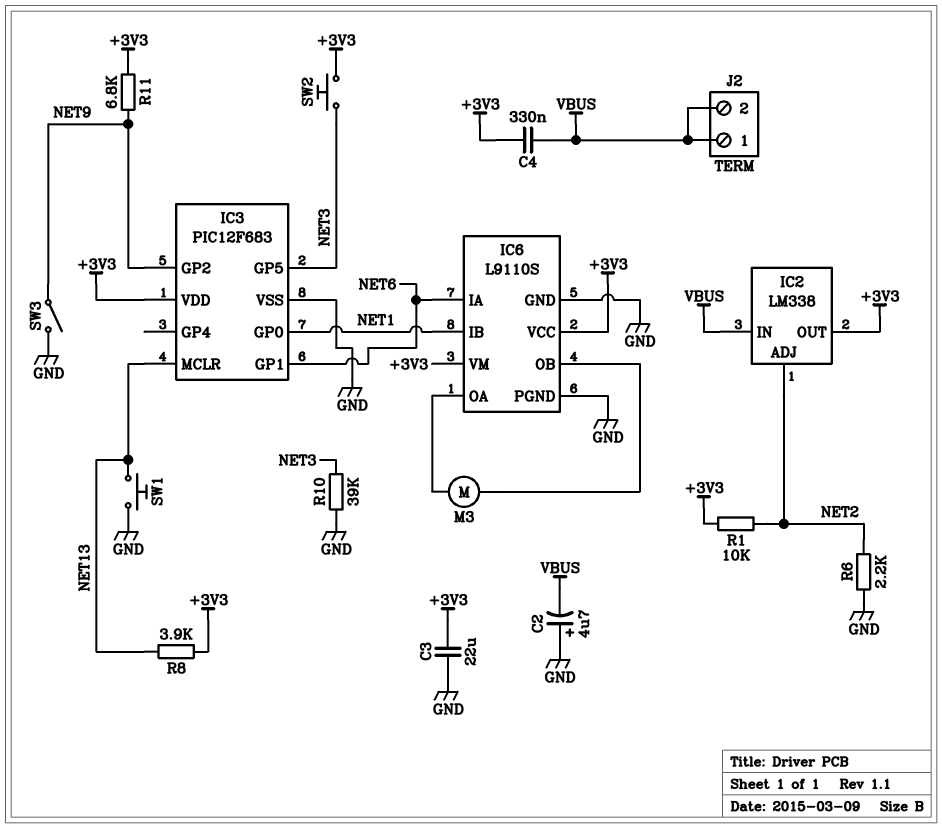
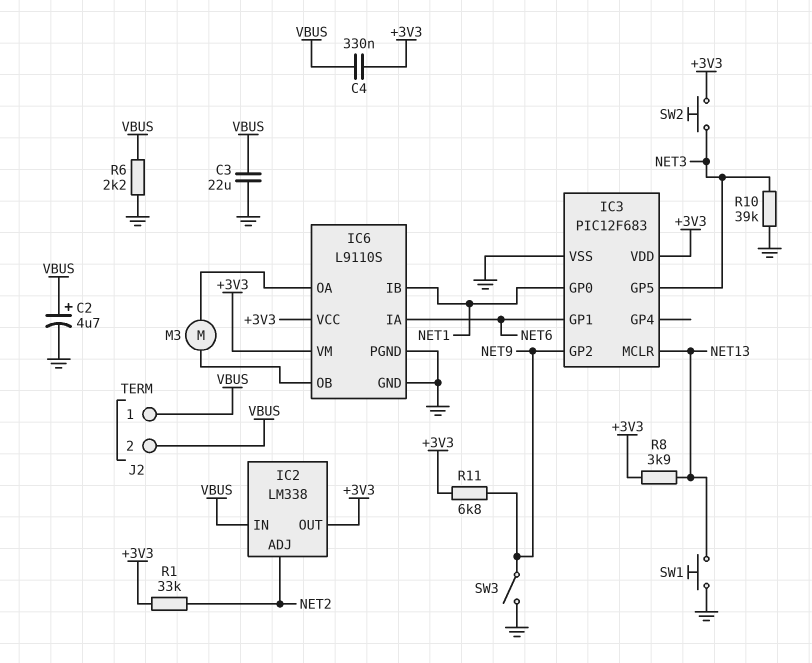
C2: 4.7uF (plus GND, minus VBUS) -> 4.7uF (plus VBUS, minus GND)
C3: 22uF (+3V3, GND) -> 22uF (GND, VBUS)
R1: 10k (+3V3, NET2) -> 33k (+3V3, NET2)
R6: 2.2k (GND, NET2) -> 2.2k (GND, VBUS)

